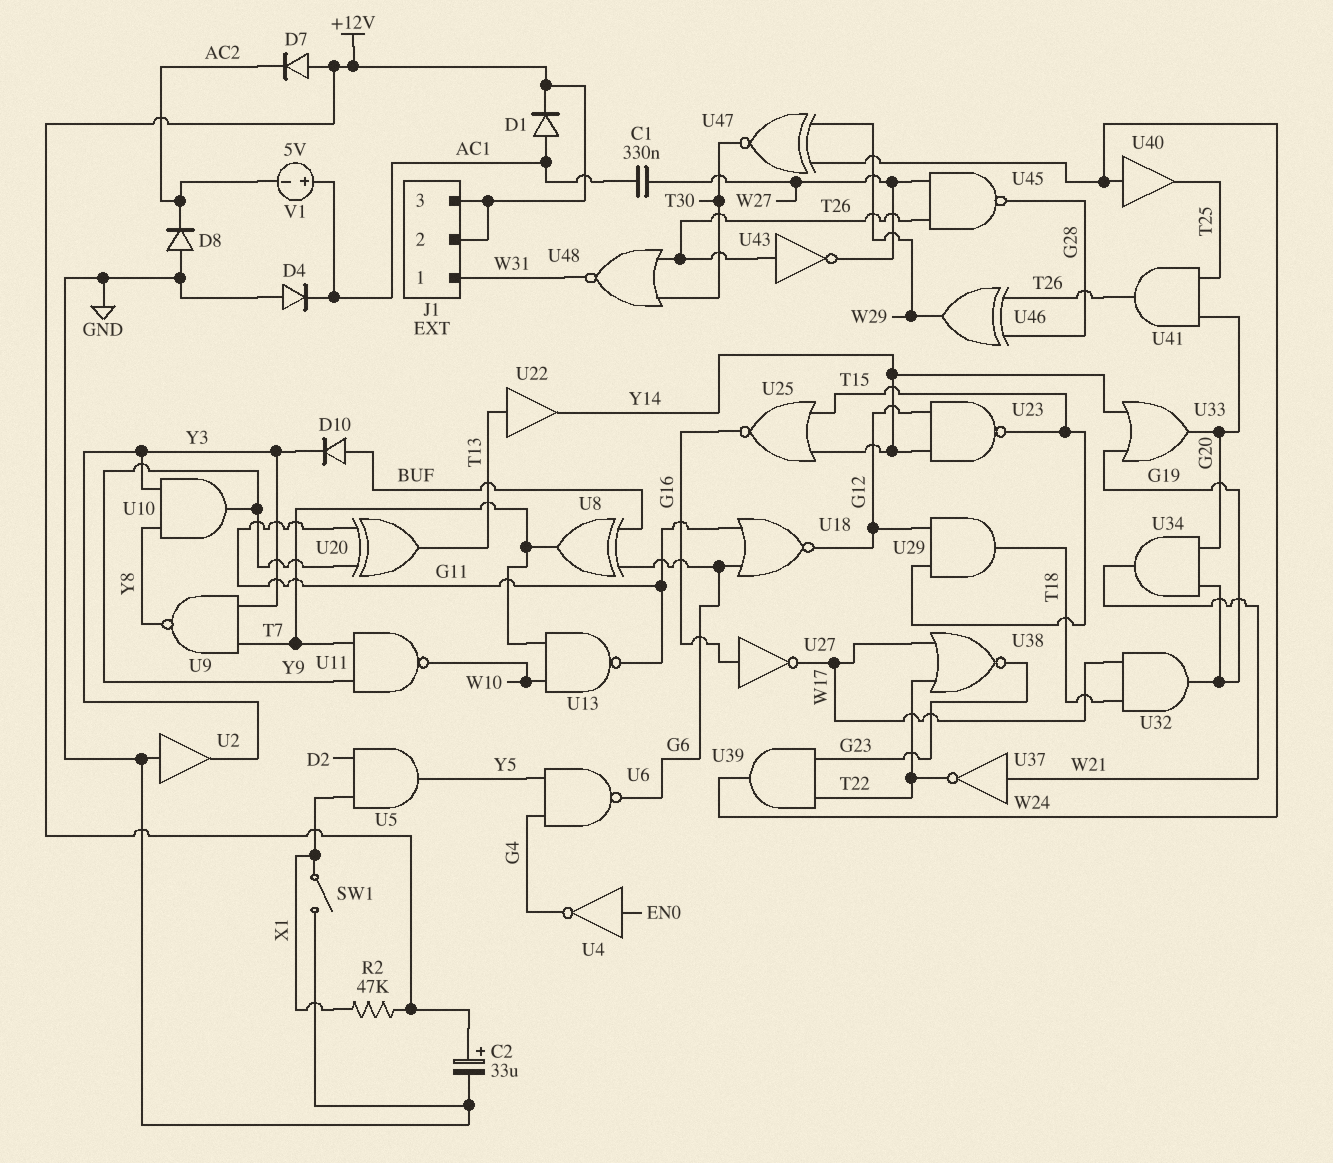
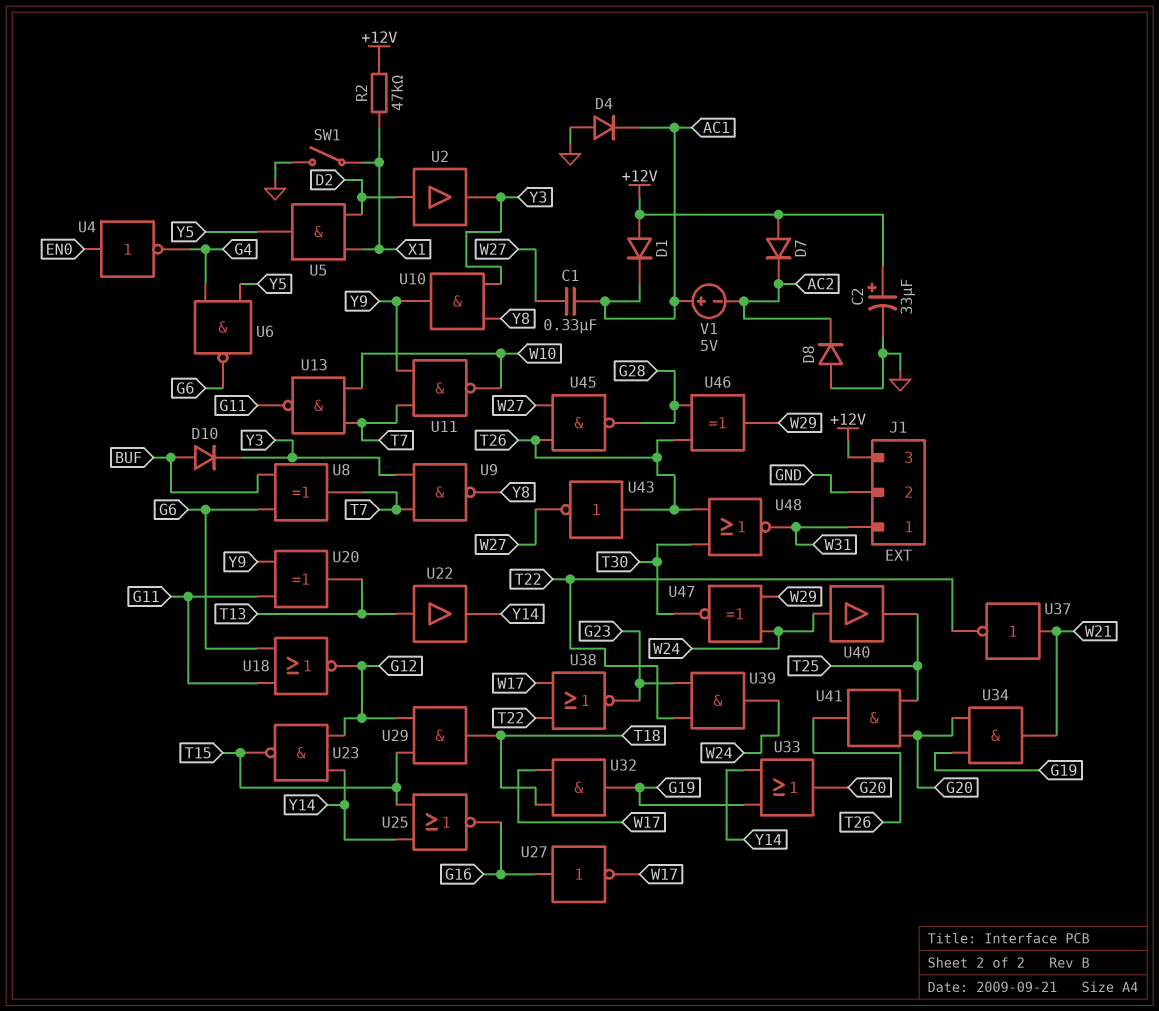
D1: diode (A AC1, K +12V) -> diode (A +12V, K AC1)
J1 pin 2: +12V -> GND
U2: buffer (in GND, out Y3) -> buffer (in D2, out Y3)

